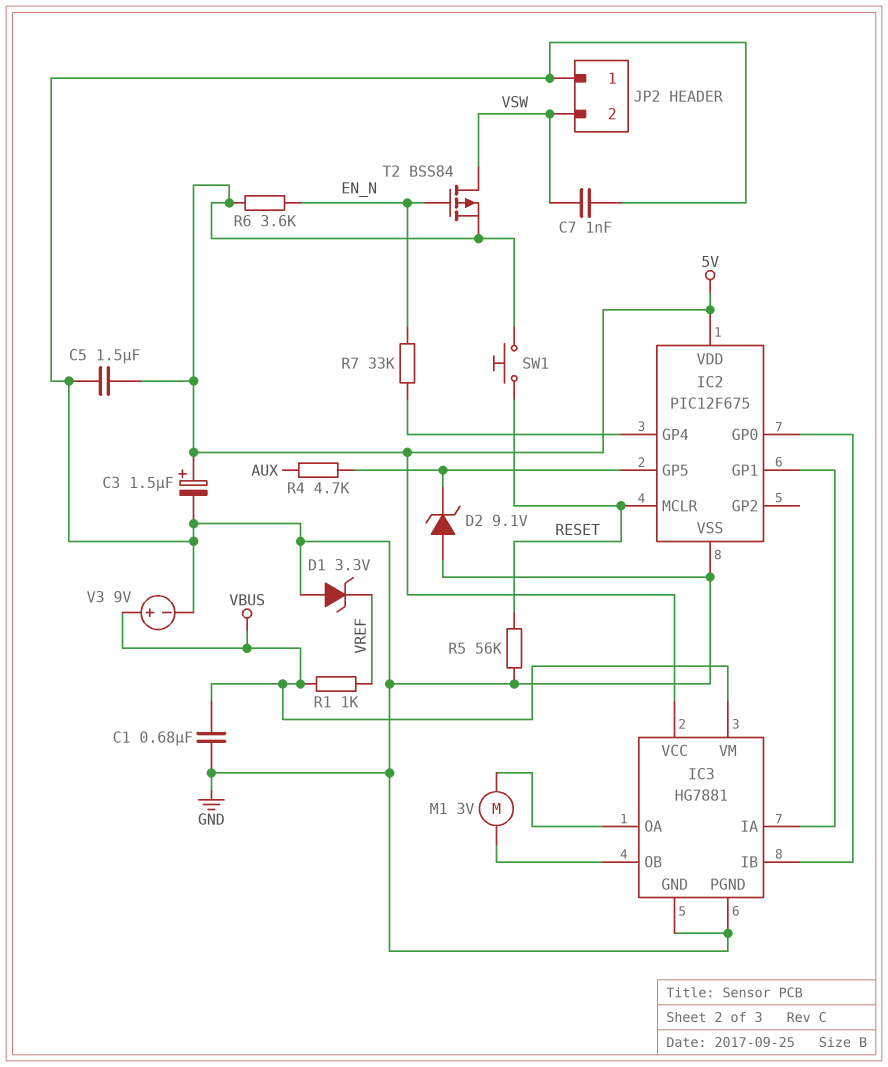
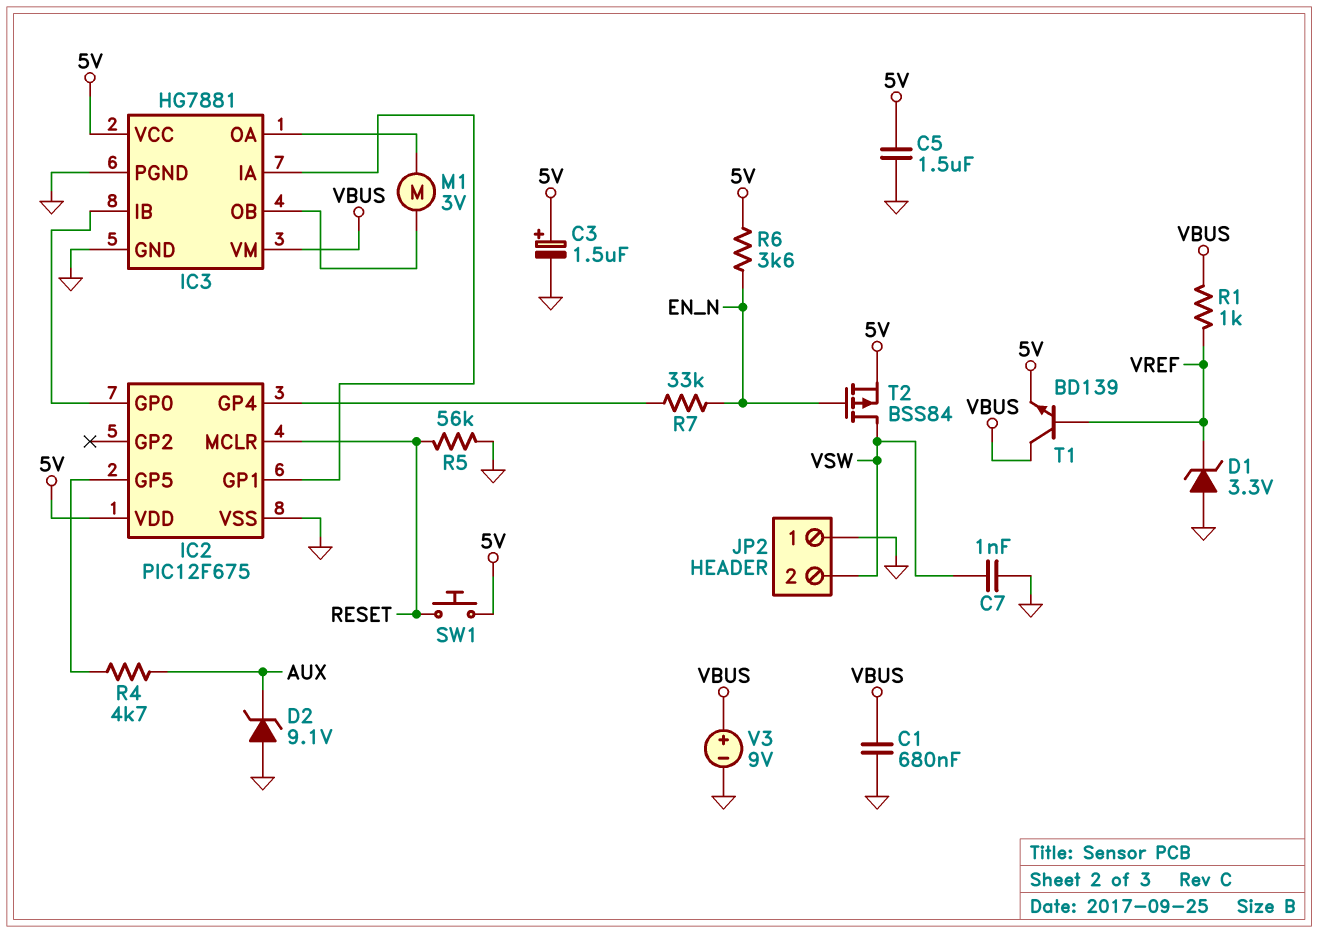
D2: zener 9.1V (A GND, K IC2/GP5) -> zener 9.1V (A GND, K AUX)
T1: none -> NPN BD139 (B VREF, C VBUS, E 5V)

